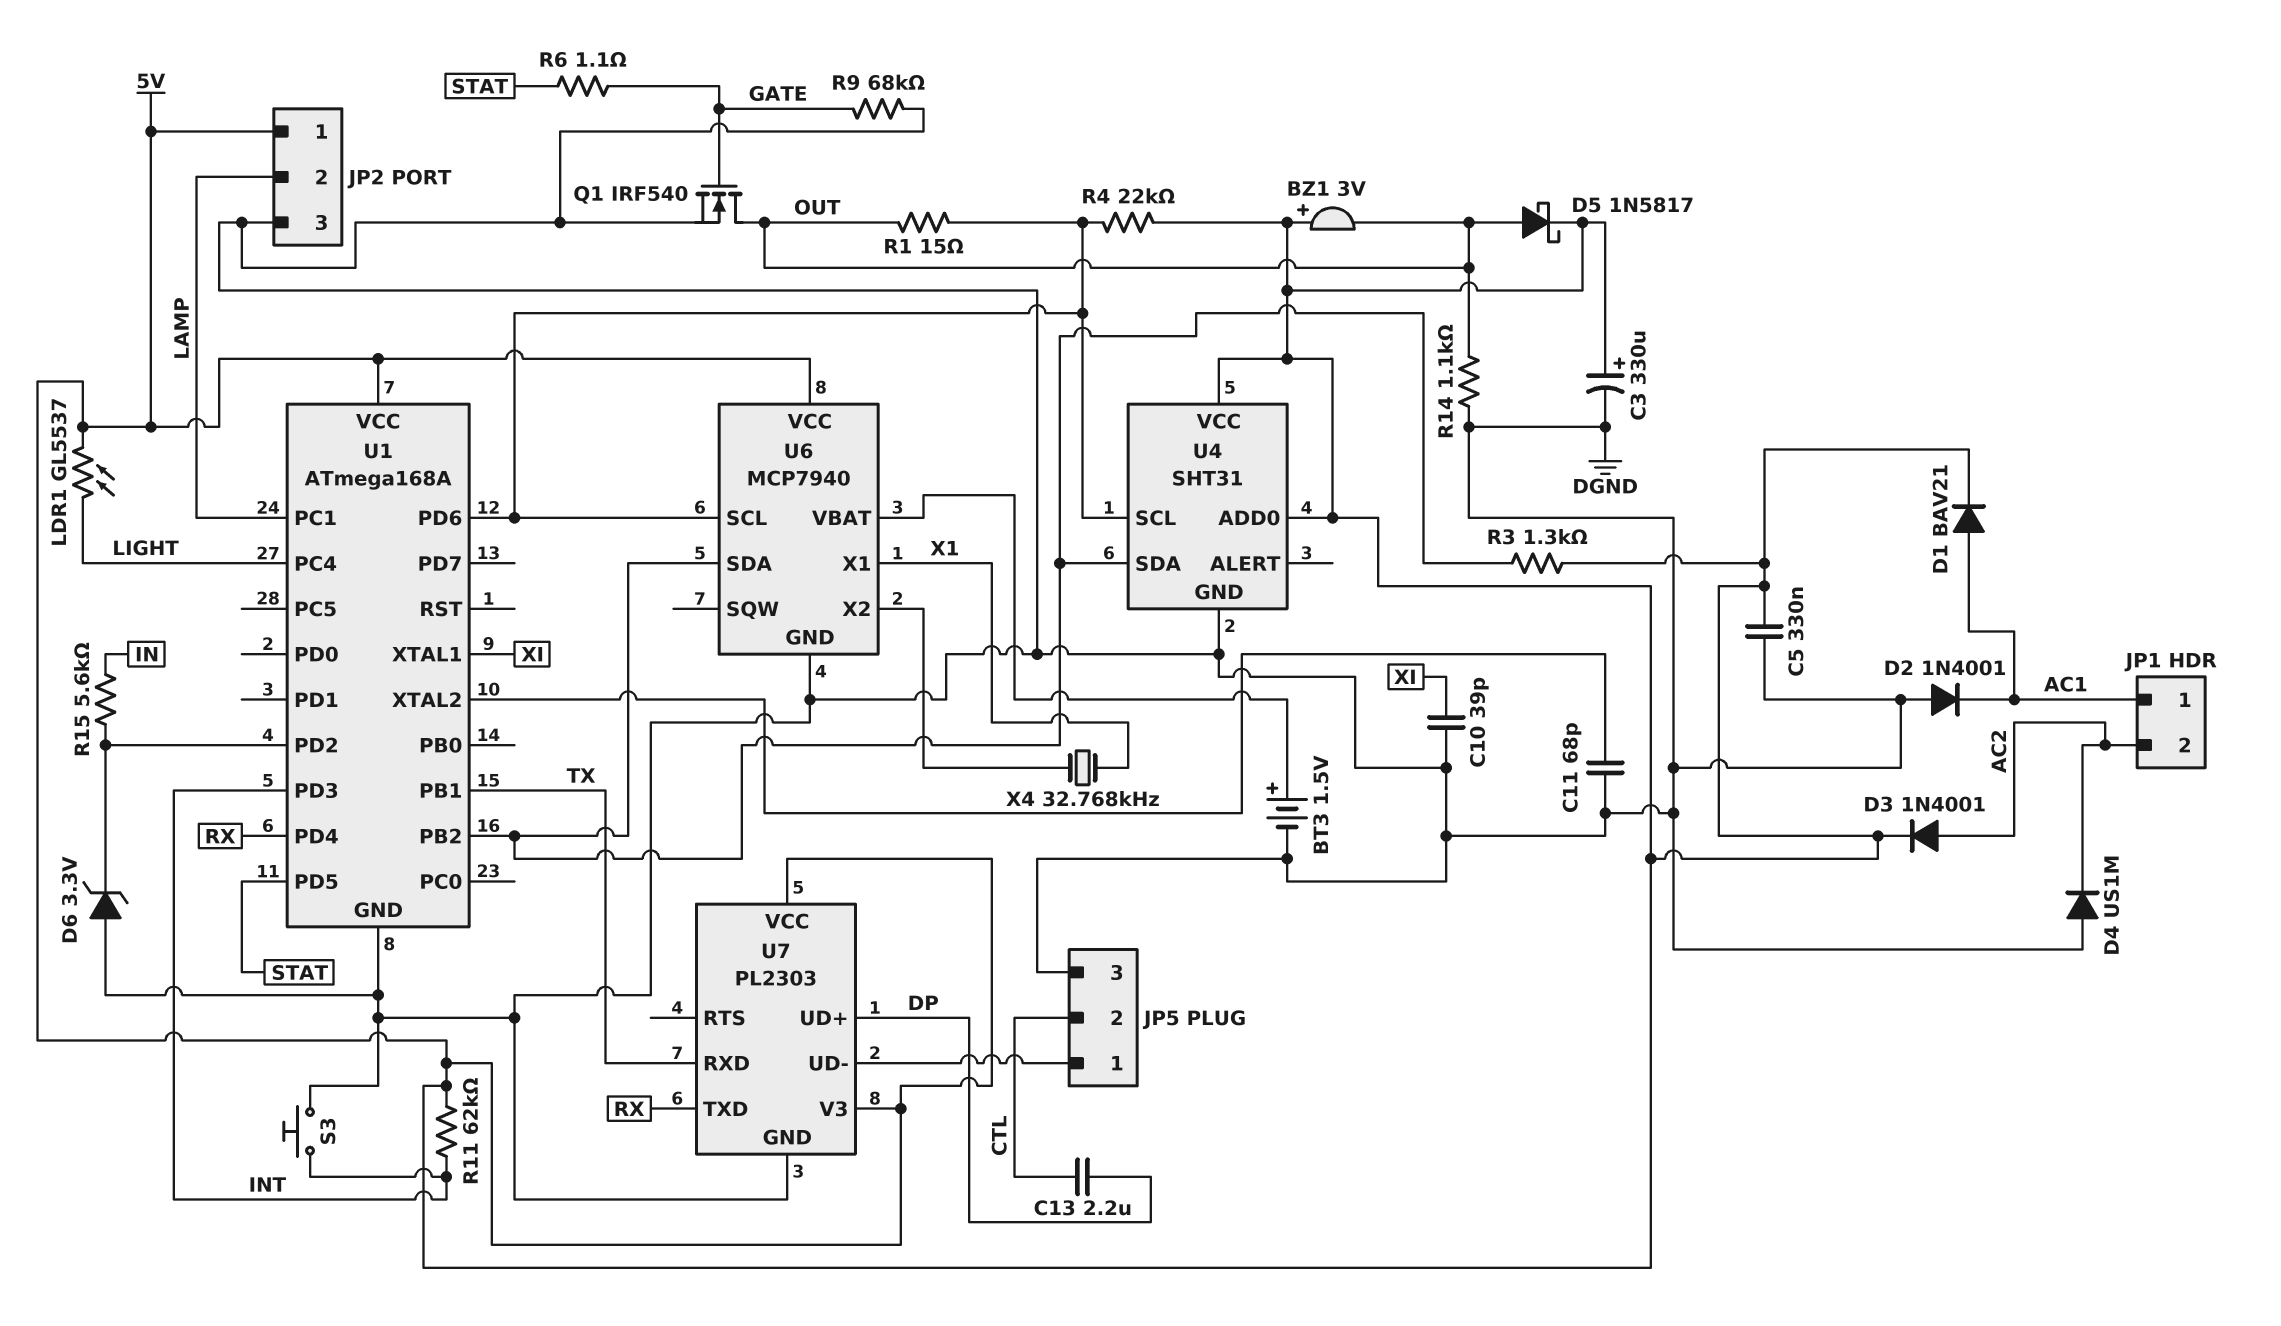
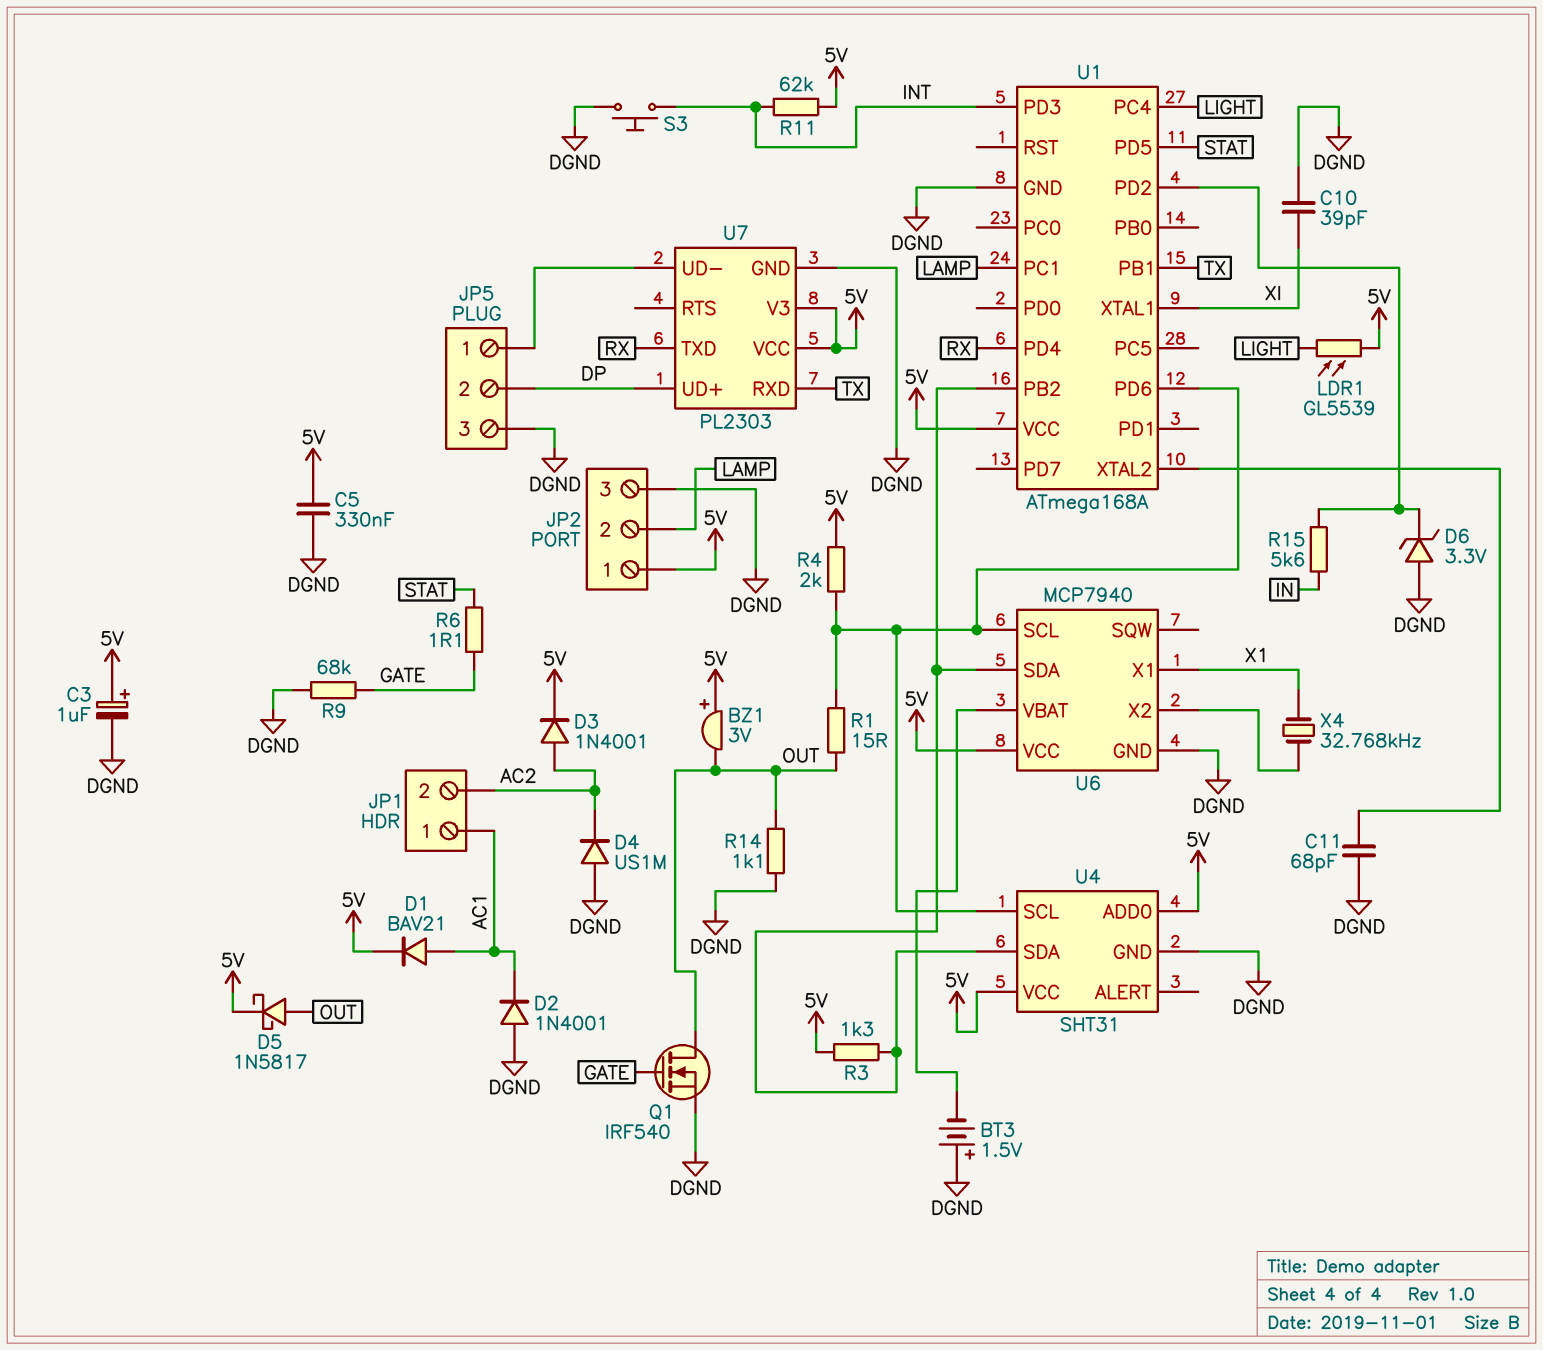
BT3: 1.5V (plus U6/VBAT, minus DGND) -> 1.5V (plus DGND, minus U6/VBAT)
C3: 330uF (plus 5V, minus DGND) -> 1uF (plus 5V, minus DGND)
C13: 2.2uF (CTL, DP) -> none
JP5 pin 2: CTL -> DP
LDR1: GL5537 (5V, LIGHT) -> GL5539 (5V, LIGHT)
R4: 22k (5V, U1/PD6) -> 2k (5V, U1/PD6)

